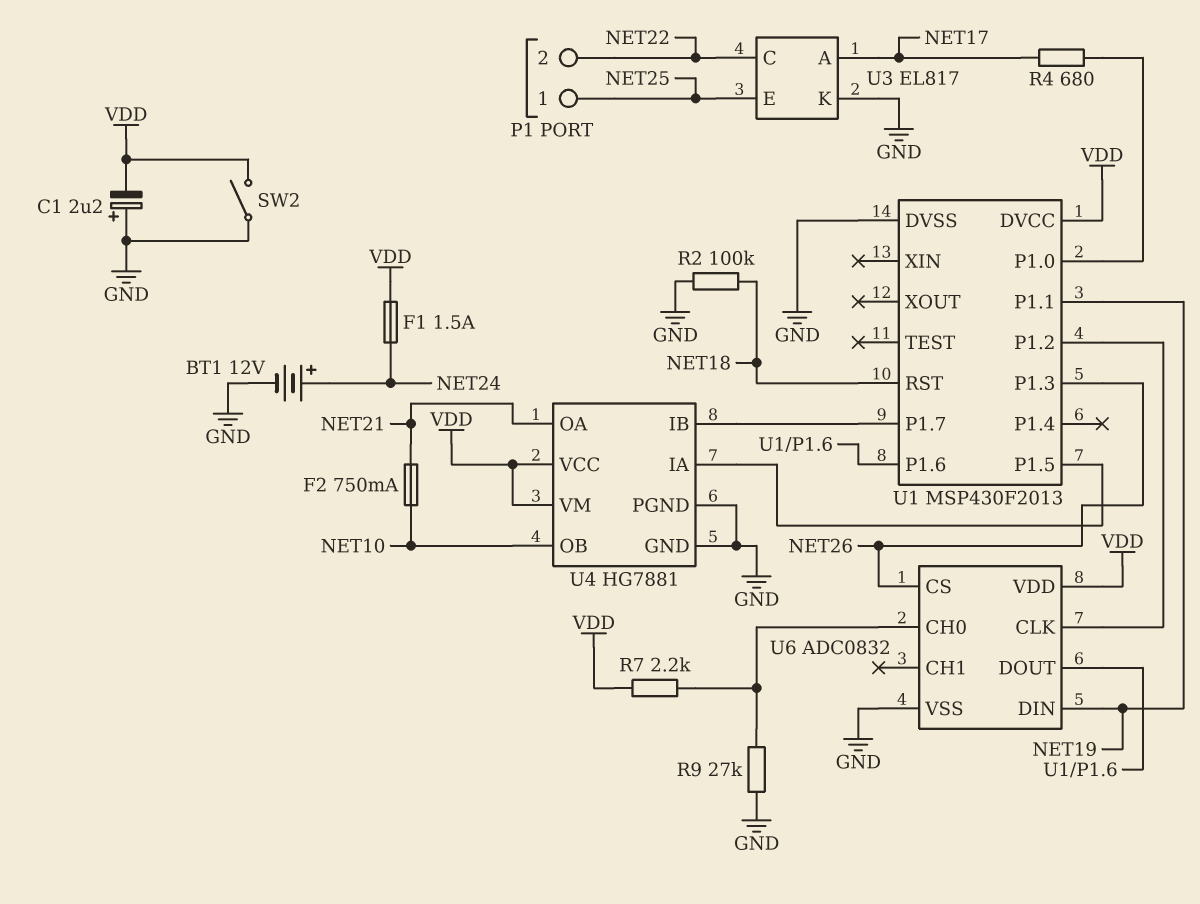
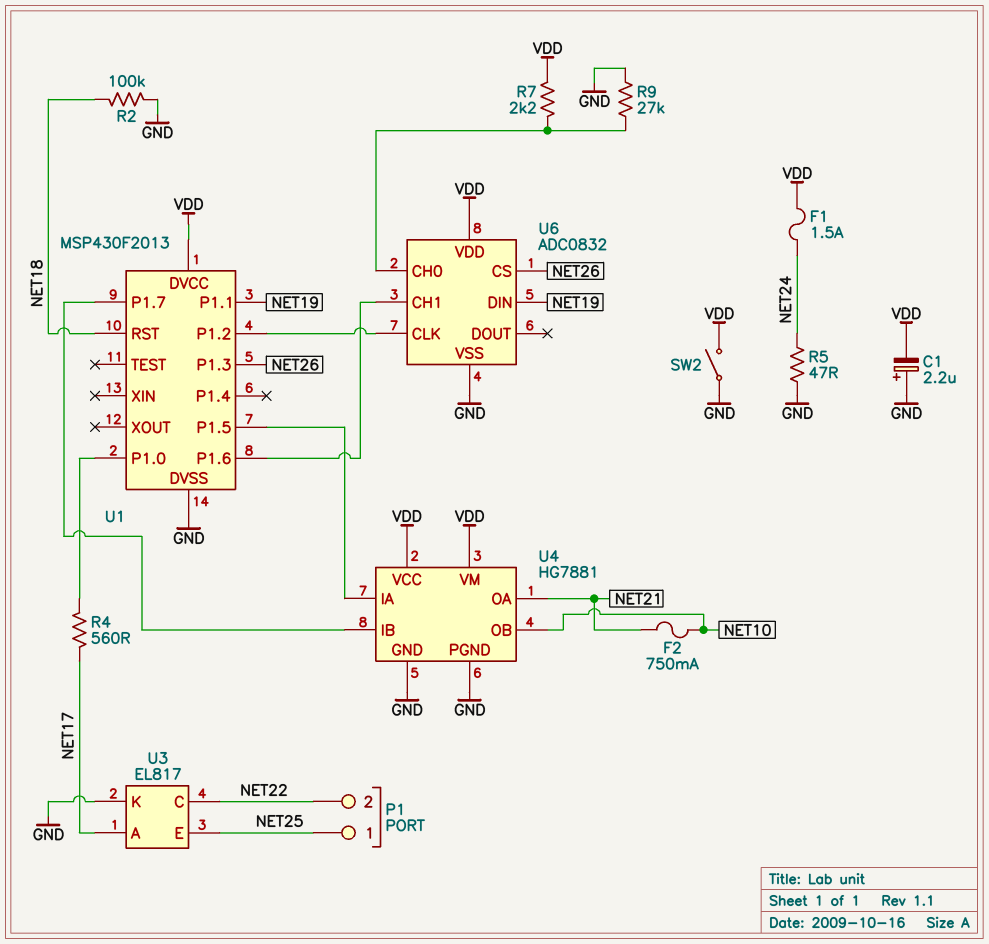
BT1: 12V (plus NET24, minus GND) -> none
R4: 680 (NET17, U1/P1.0) -> 560 (NET17, U1/P1.0)
R5: none -> 47 (GND, NET24)
U6 pin CH1: none -> U1/P1.6
U6 pin DOUT: U1/P1.6 -> none

